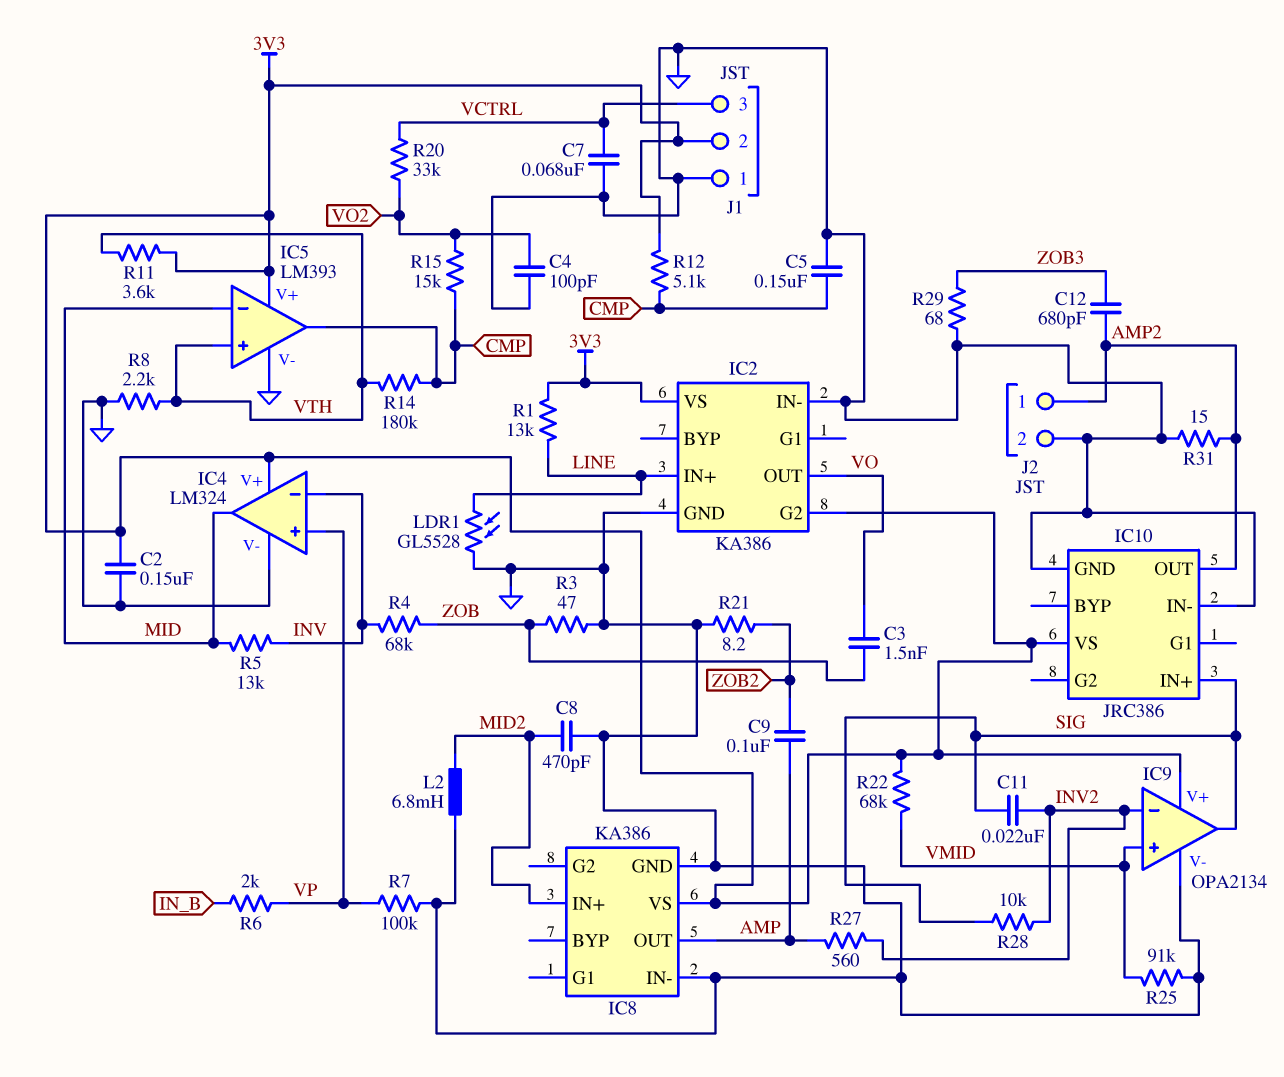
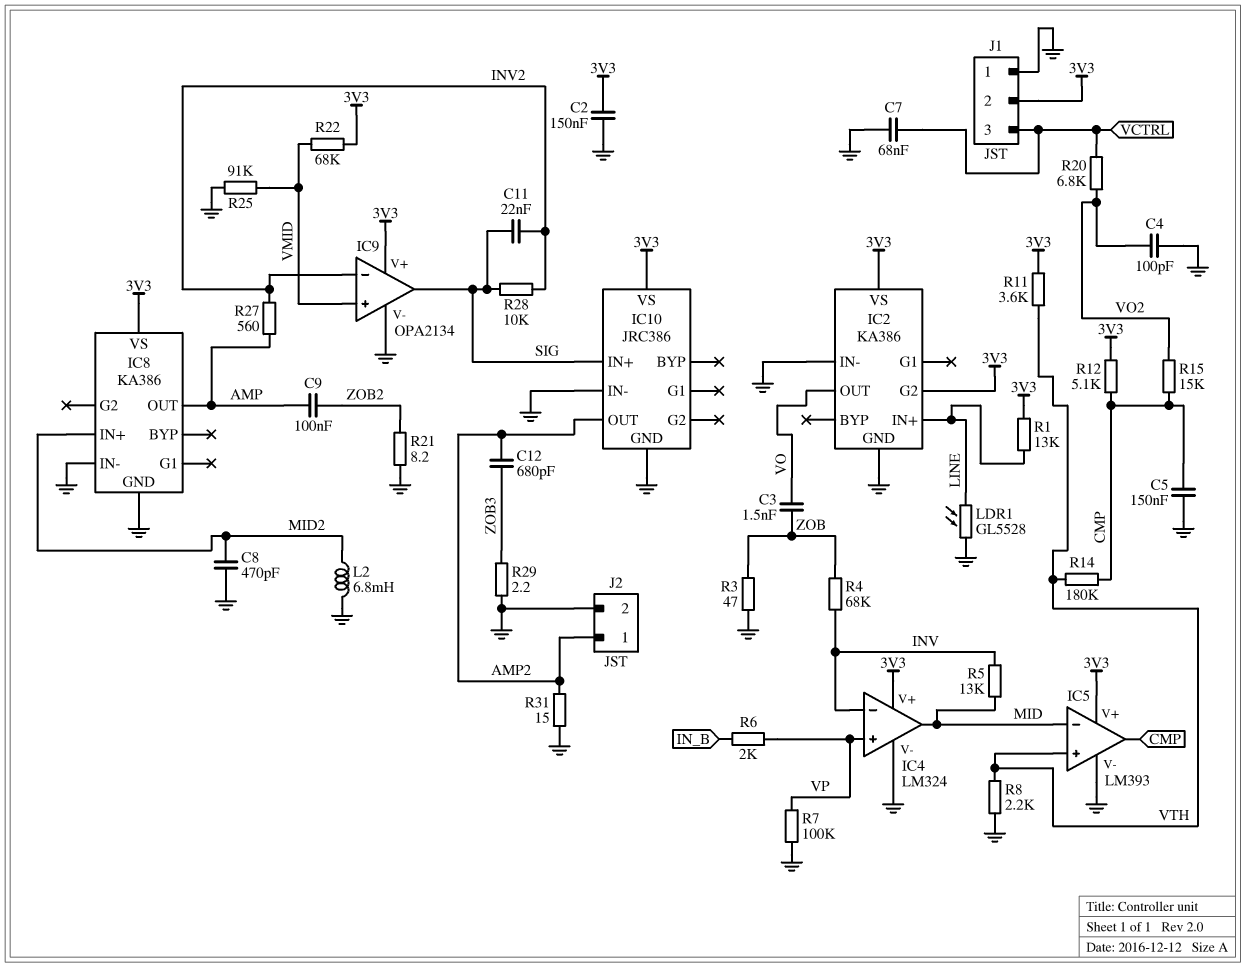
R20: 33k (VCTRL, VO2) -> 6.8k (VCTRL, VO2)
R29: 68 (GND, ZOB3) -> 2.2 (GND, ZOB3)

